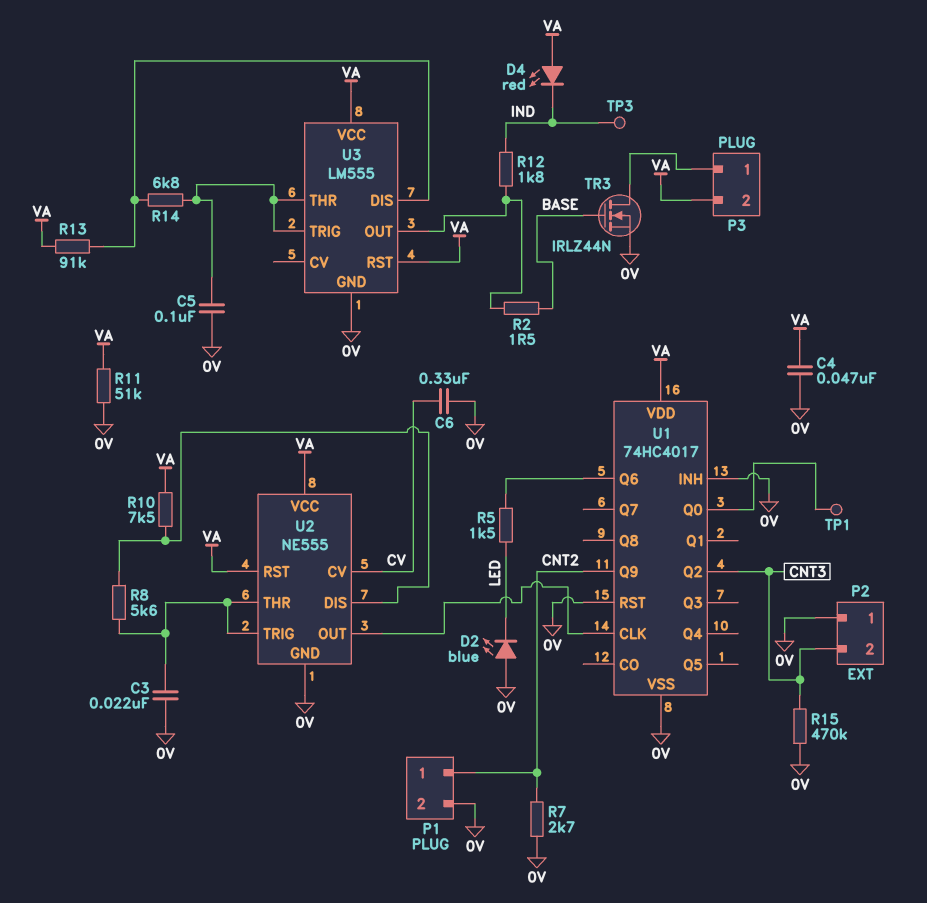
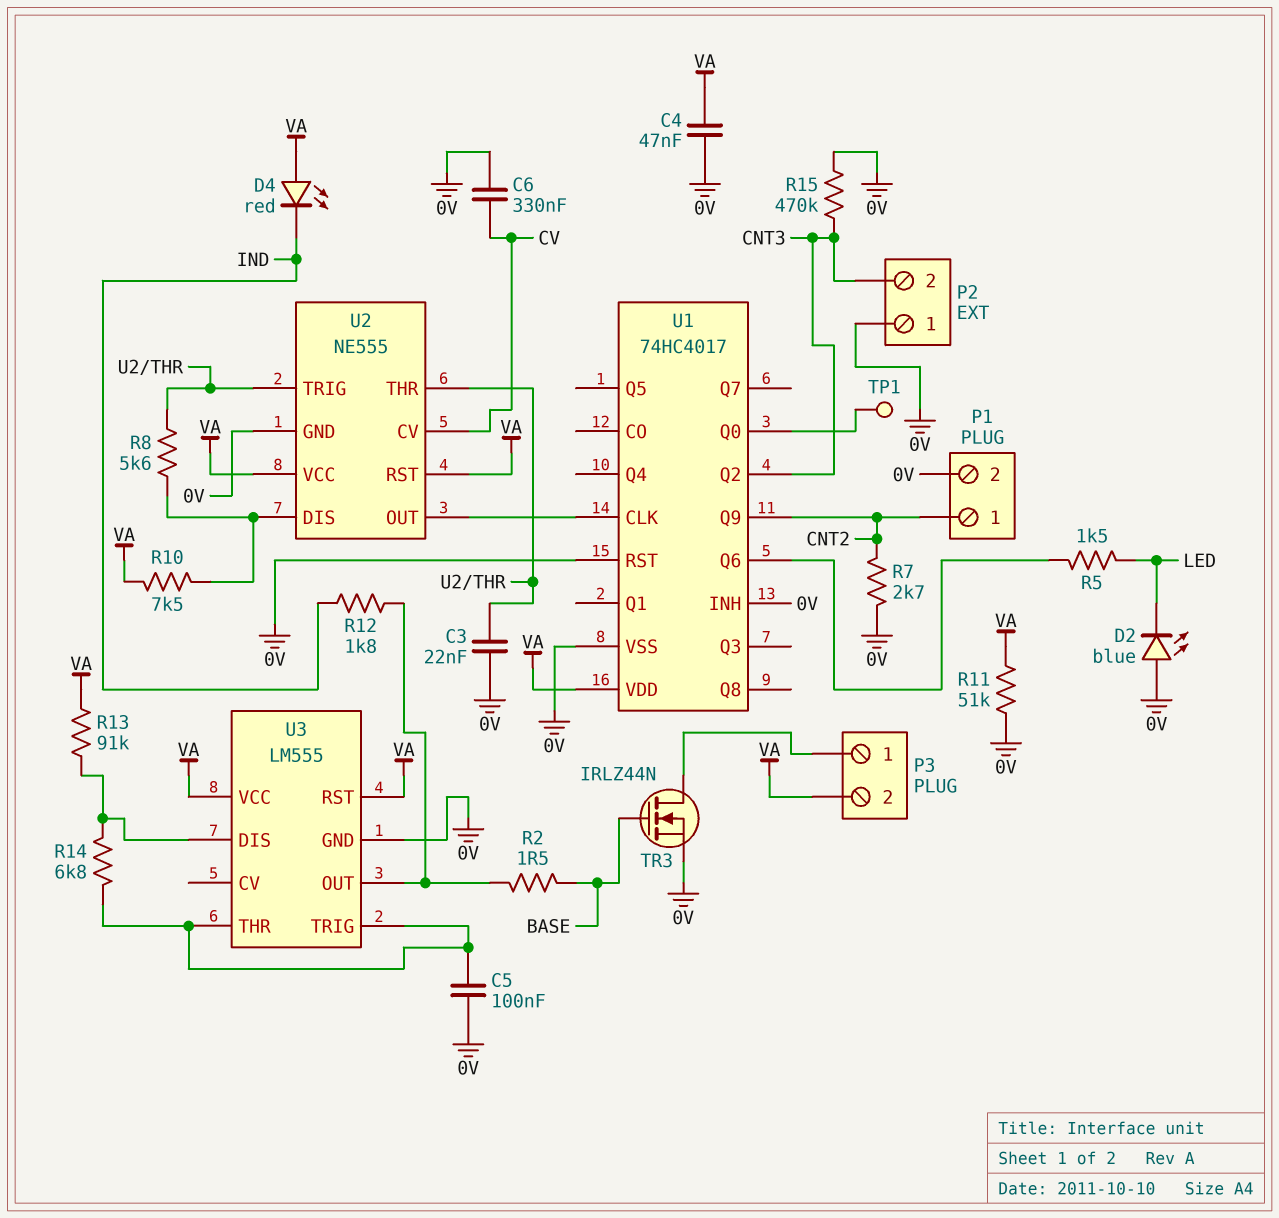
TP3: test point (IND) -> none

